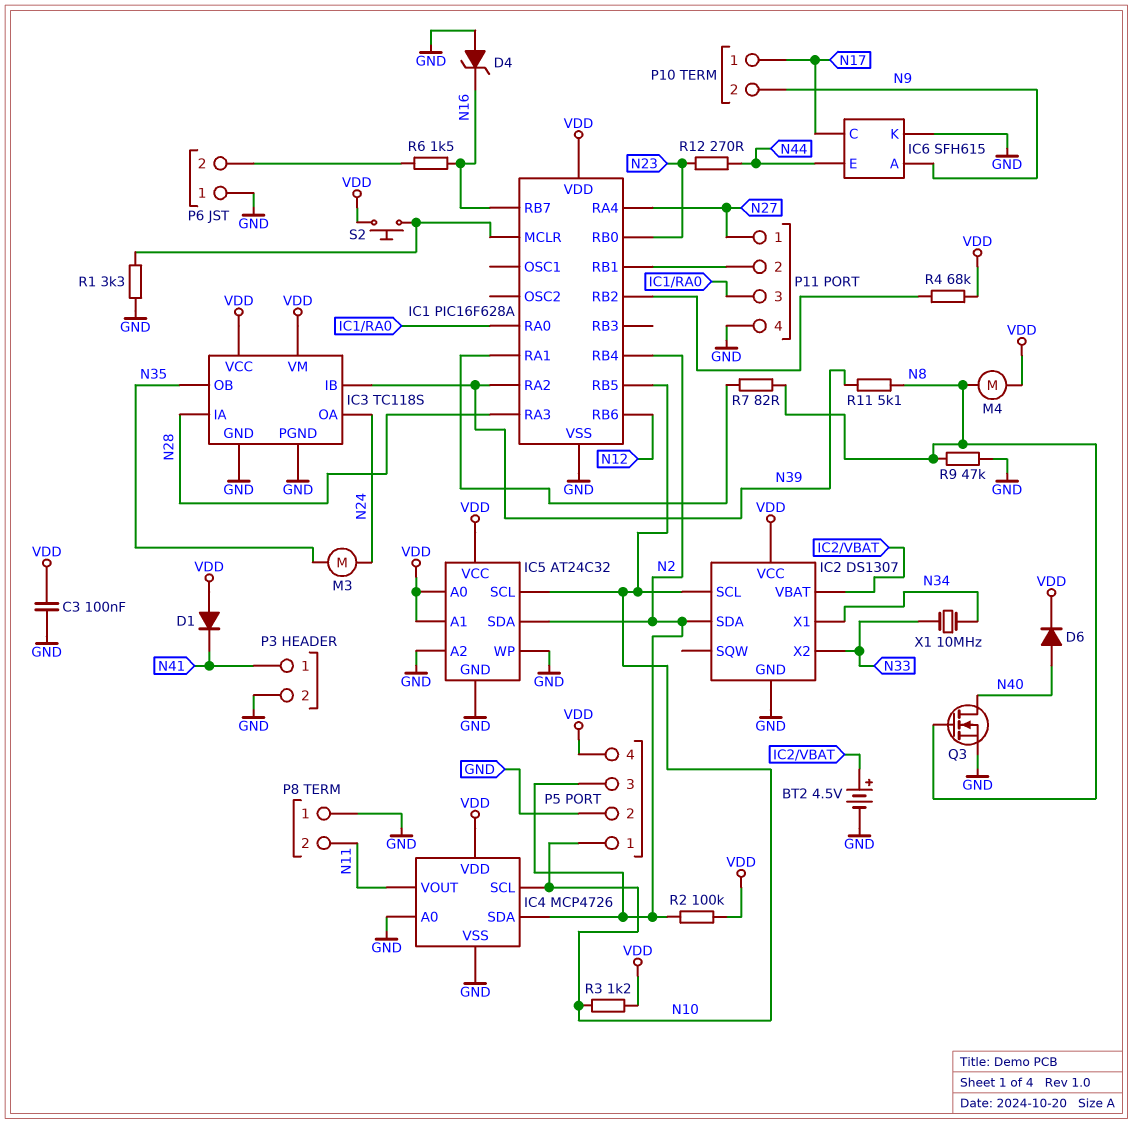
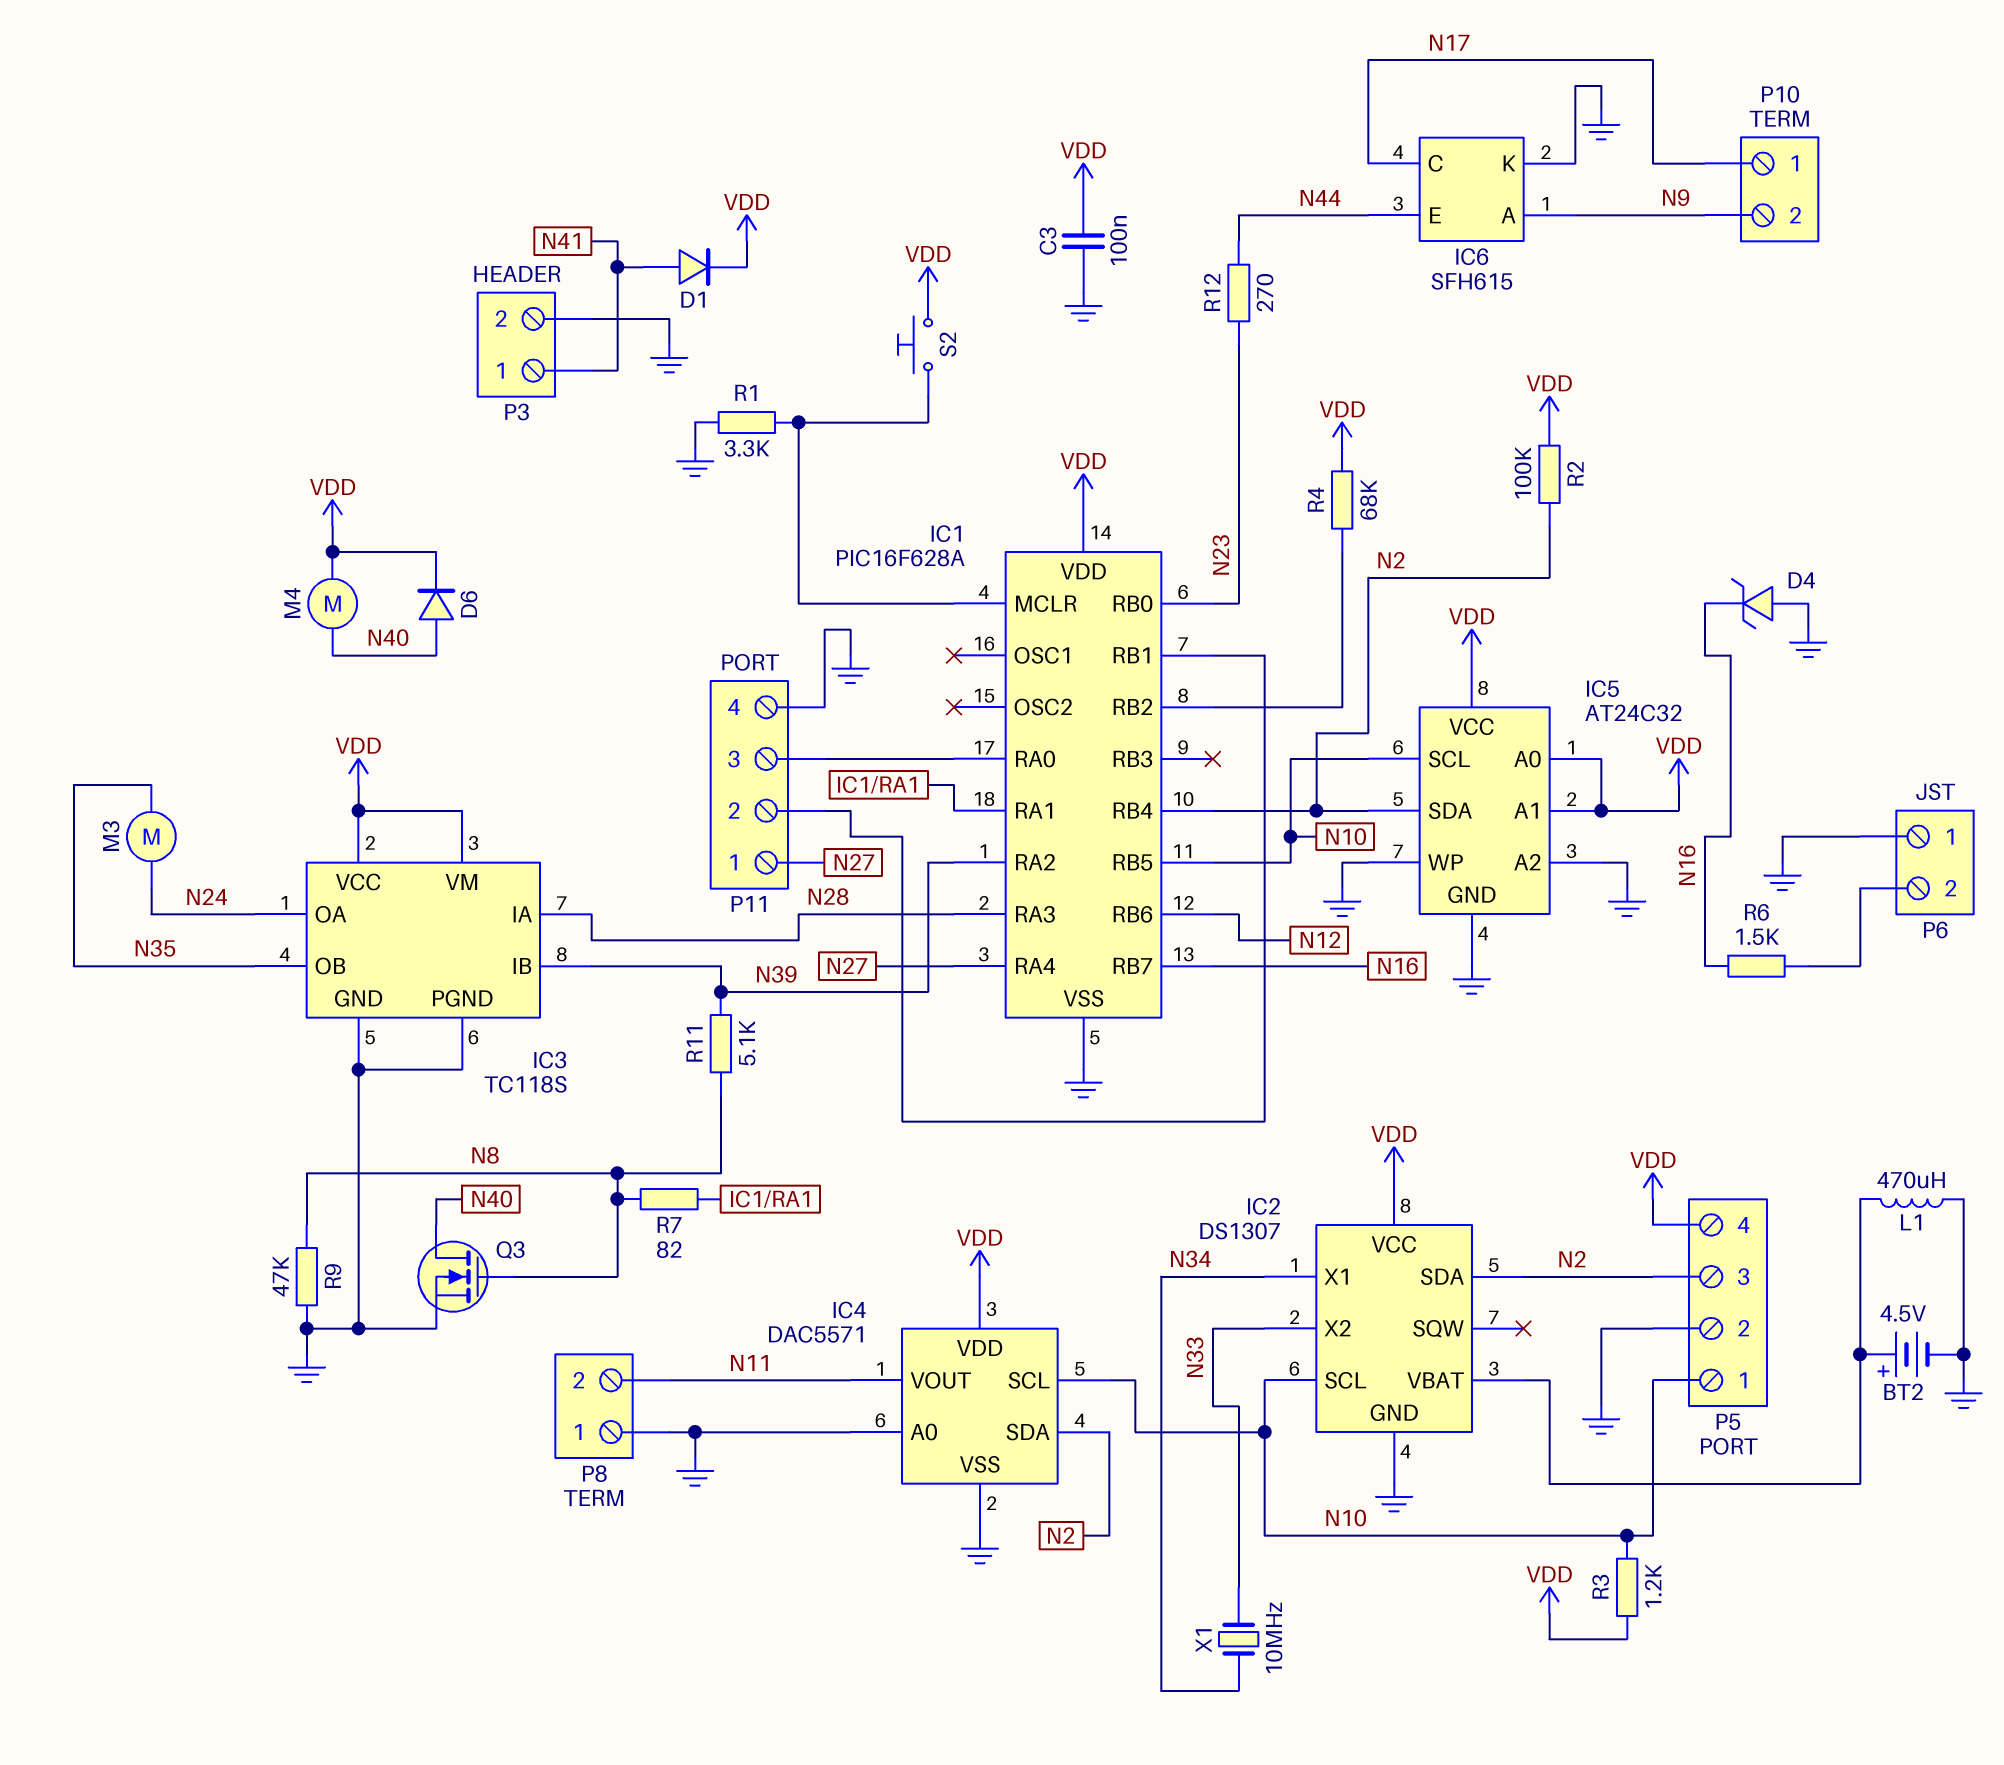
D1: diode (A VDD, K N41) -> diode (A N41, K VDD)
IC4: MCP4726 -> DAC5571
L1: none -> 470uH (GND, IC2/VBAT)
M4: motor (N8, VDD) -> motor (N40, VDD)

